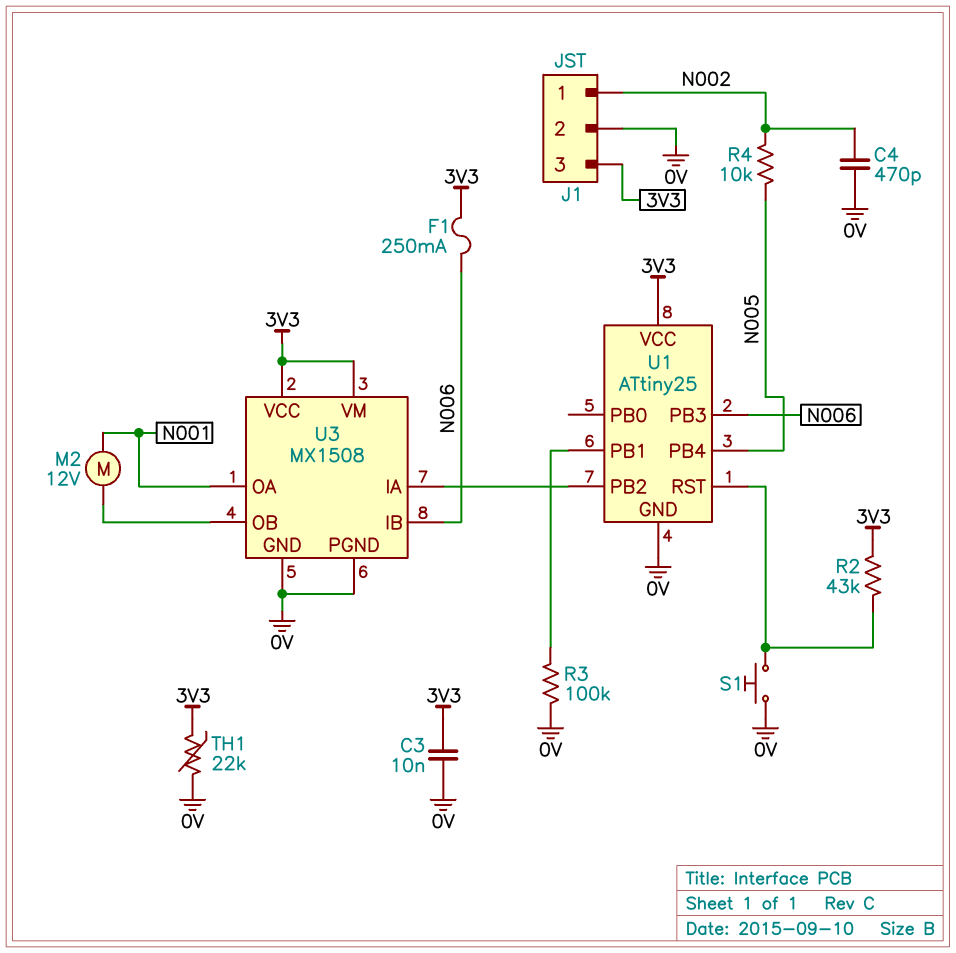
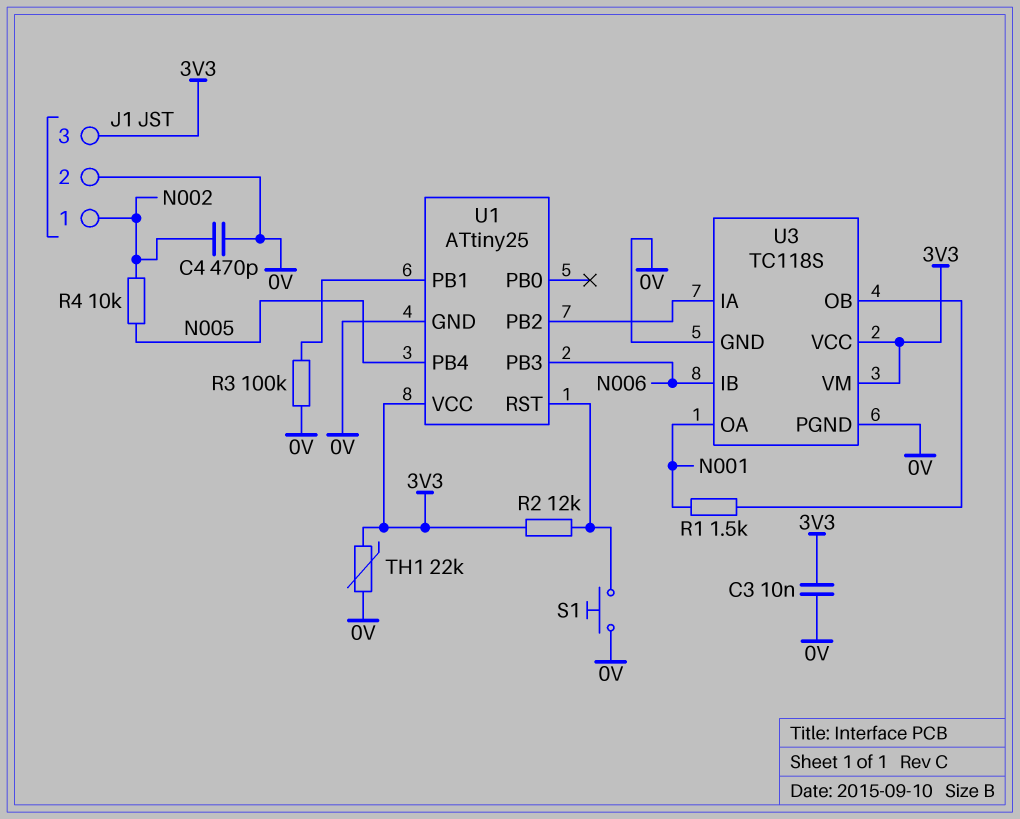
F1: 250mA (3V3, N006) -> none
M2: motor 12V (N001, U3/OB) -> none
R1: none -> 1.5k (N001, U3/OB)
R2: 43k (3V3, U1/RST) -> 12k (3V3, U1/RST)
U3: MX1508 -> TC118S

